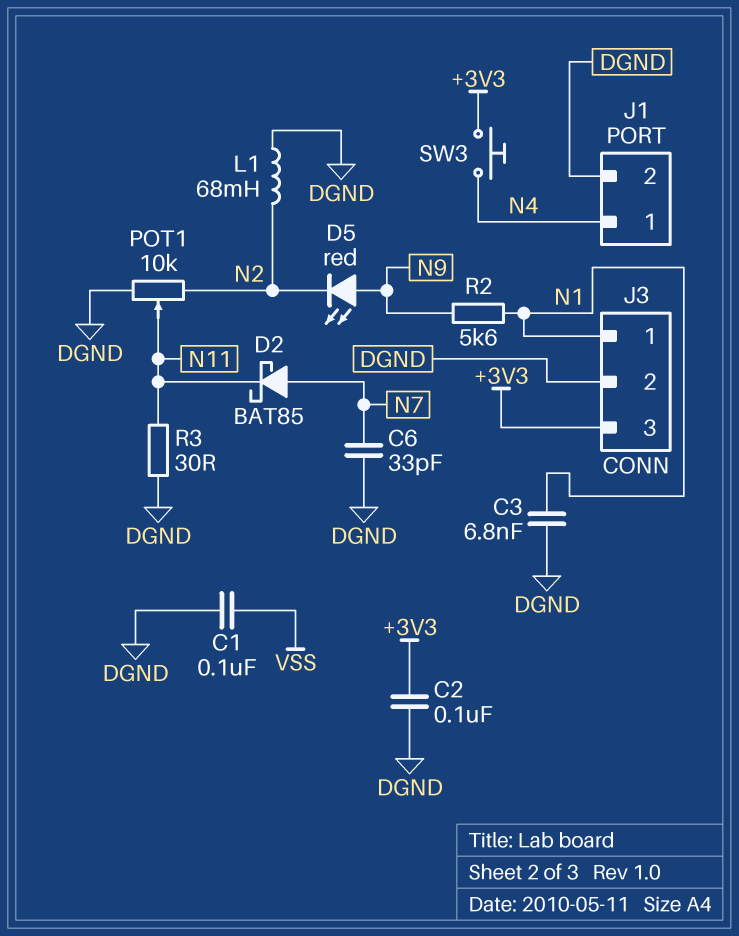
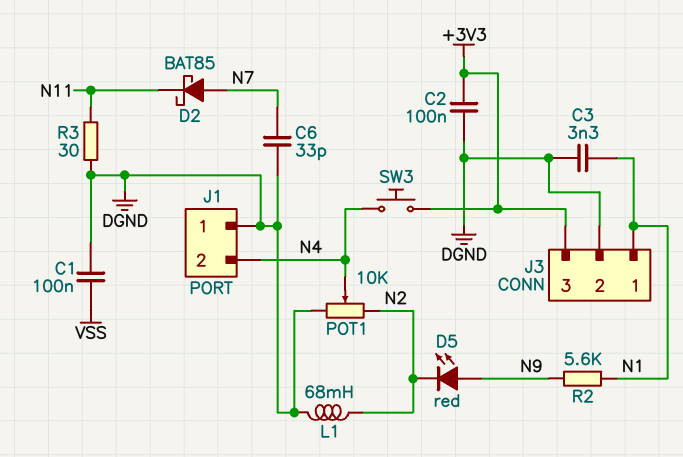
C3: 6.8nF (DGND, N1) -> 3.3nF (DGND, N1)
J1 pin 1: N4 -> DGND
J1 pin 2: DGND -> N4
POT1: 10k (DGND, N2, wiper N11) -> 10k (DGND, N2, wiper N4)

